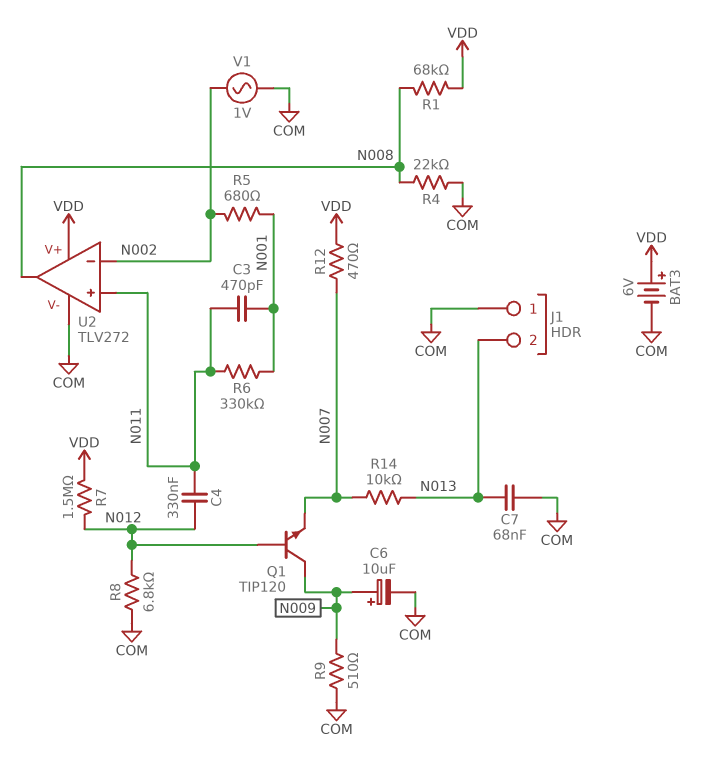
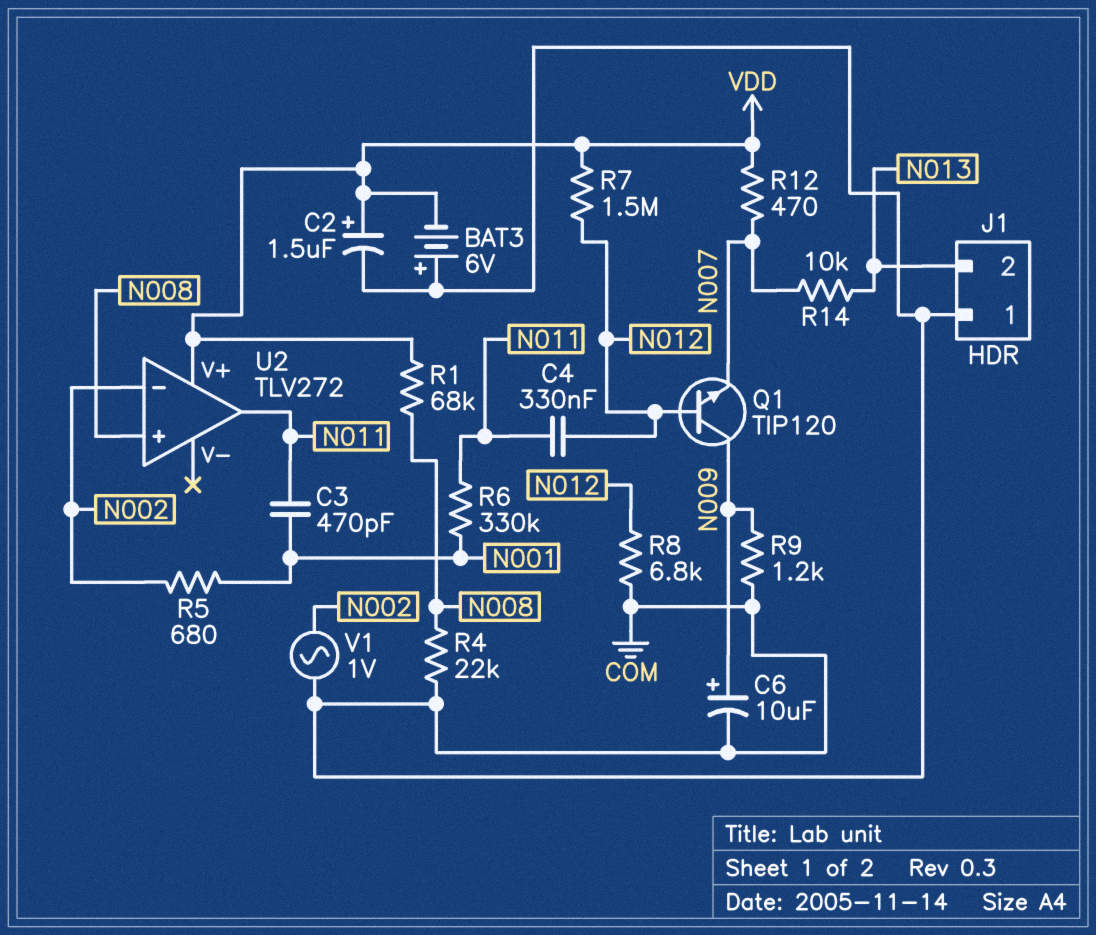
BAT3: 6V (plus VDD, minus COM) -> 6V (plus COM, minus VDD)
C2: none -> 1.5uF (plus VDD, minus COM)
C7: 68nF (COM, N013) -> none
R9: 510 (COM, N009) -> 1.2k (COM, N009)
U2 pin V-: COM -> none
U2 pin in+: N011 -> N008
U2 pin out: N008 -> N011

